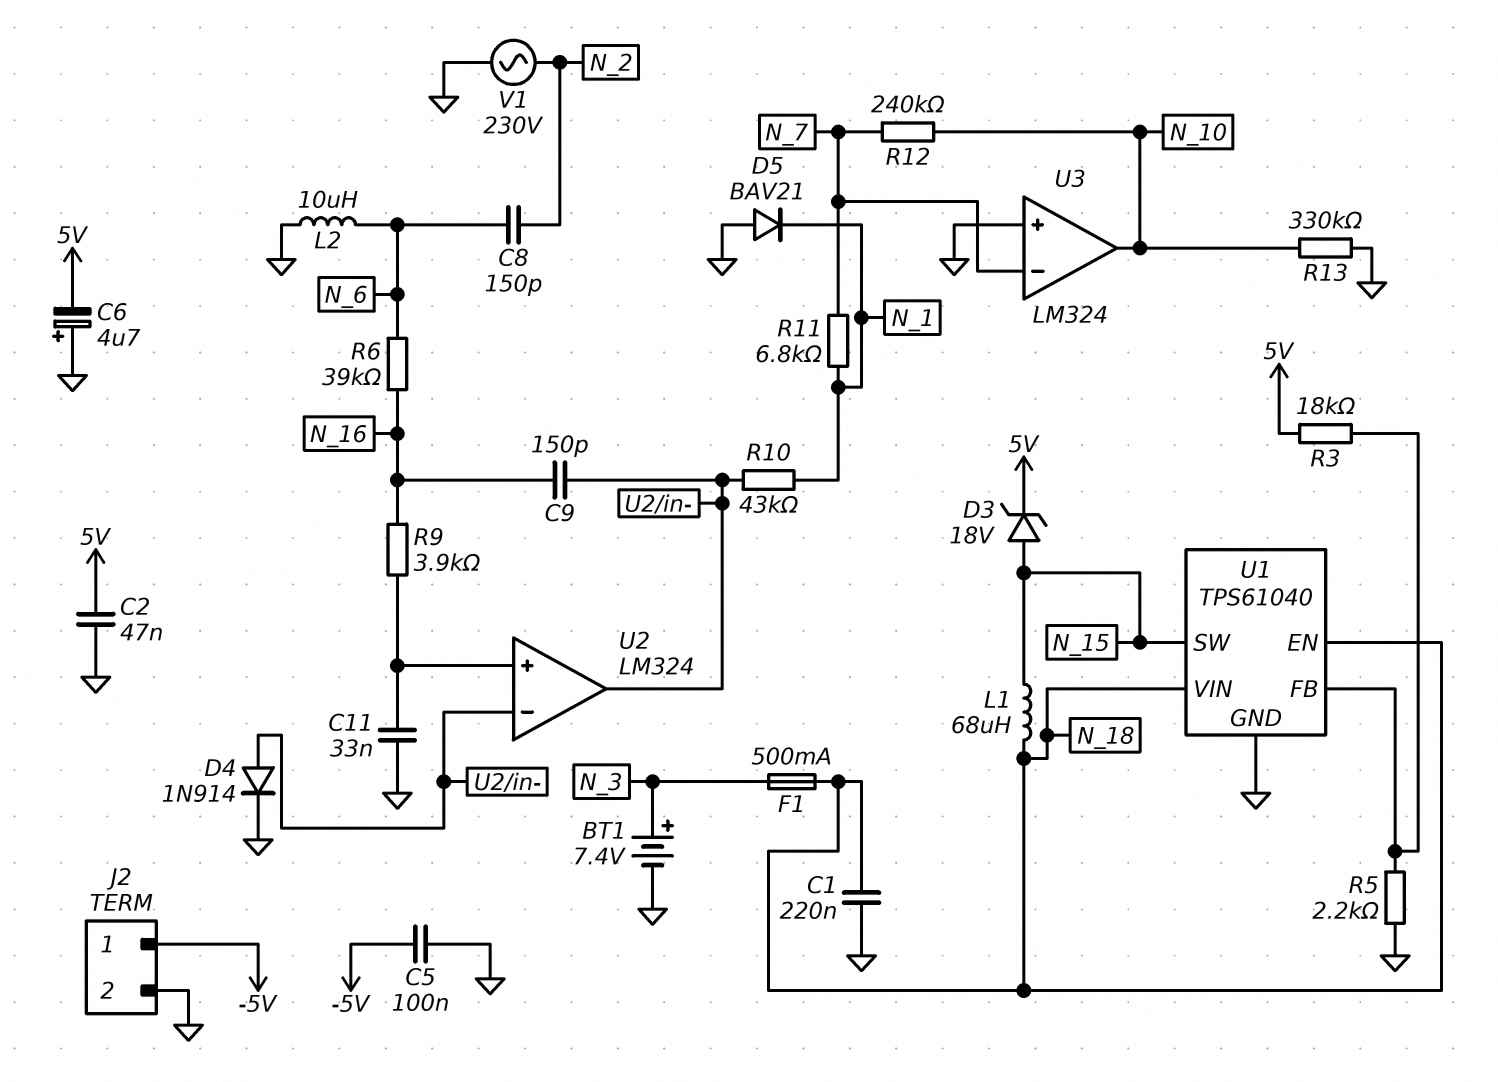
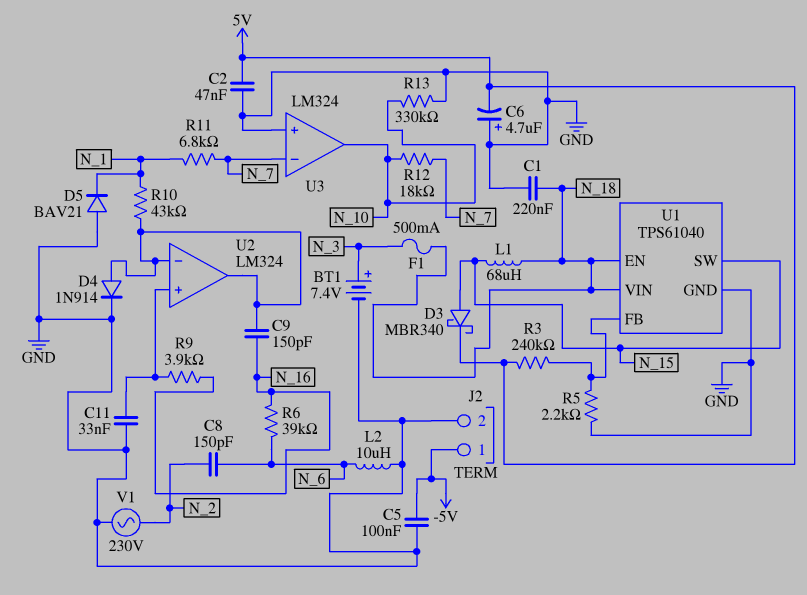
D3: zener 18V (A N_15, K 5V) -> schottky MBR340 (A N_15, K 5V)
R3: 18k (5V, U1/FB) -> 240k (5V, U1/FB)
R12: 240k (N_7, N_10) -> 18k (N_7, N_10)

